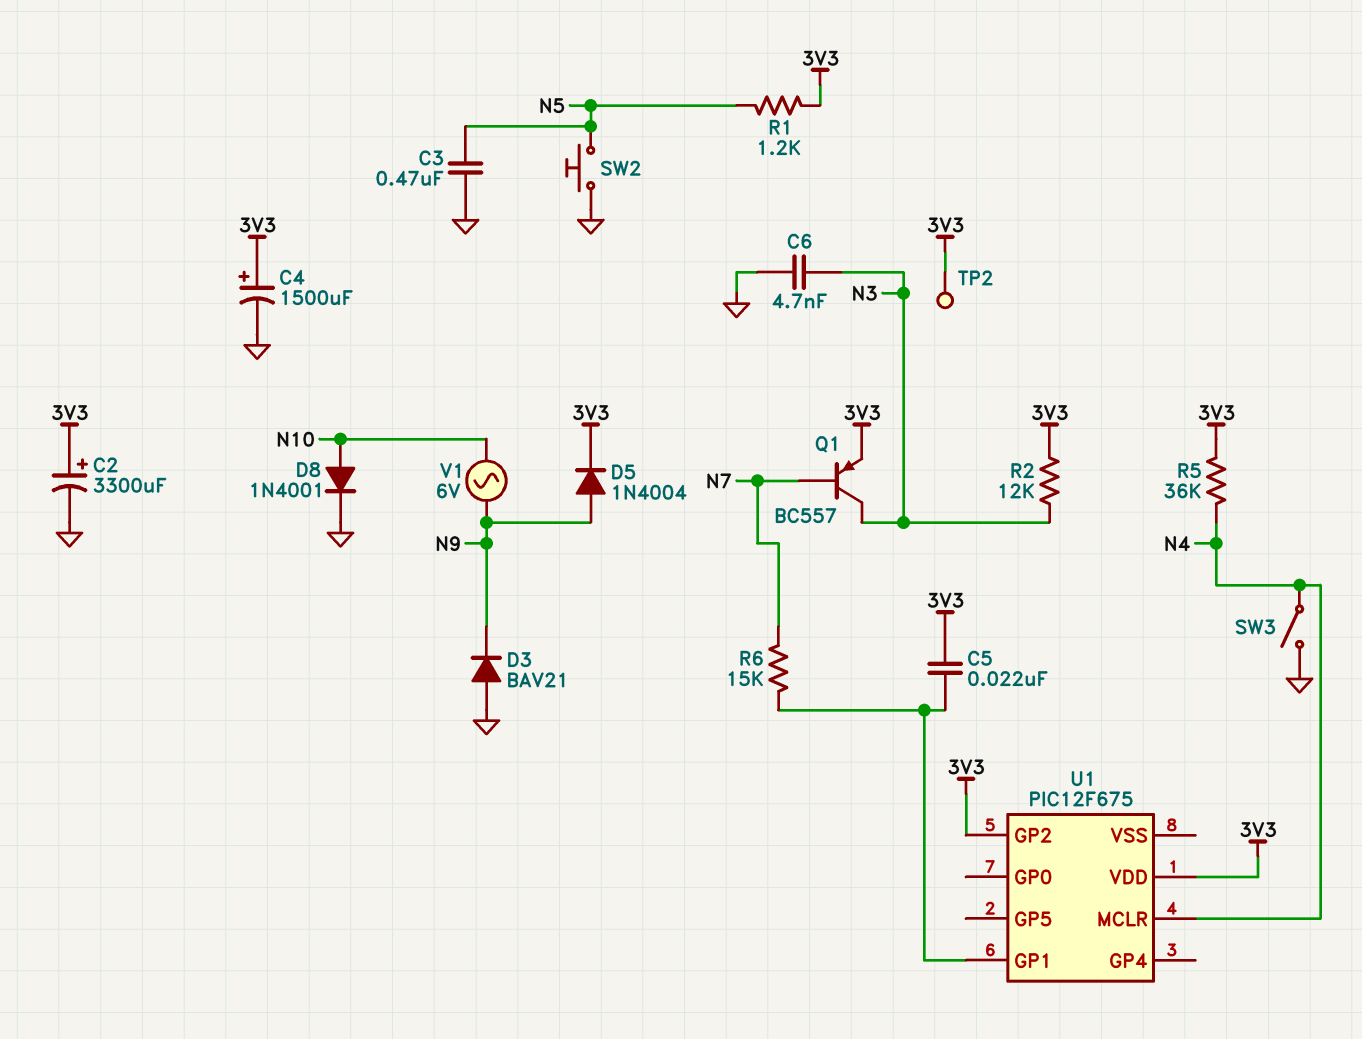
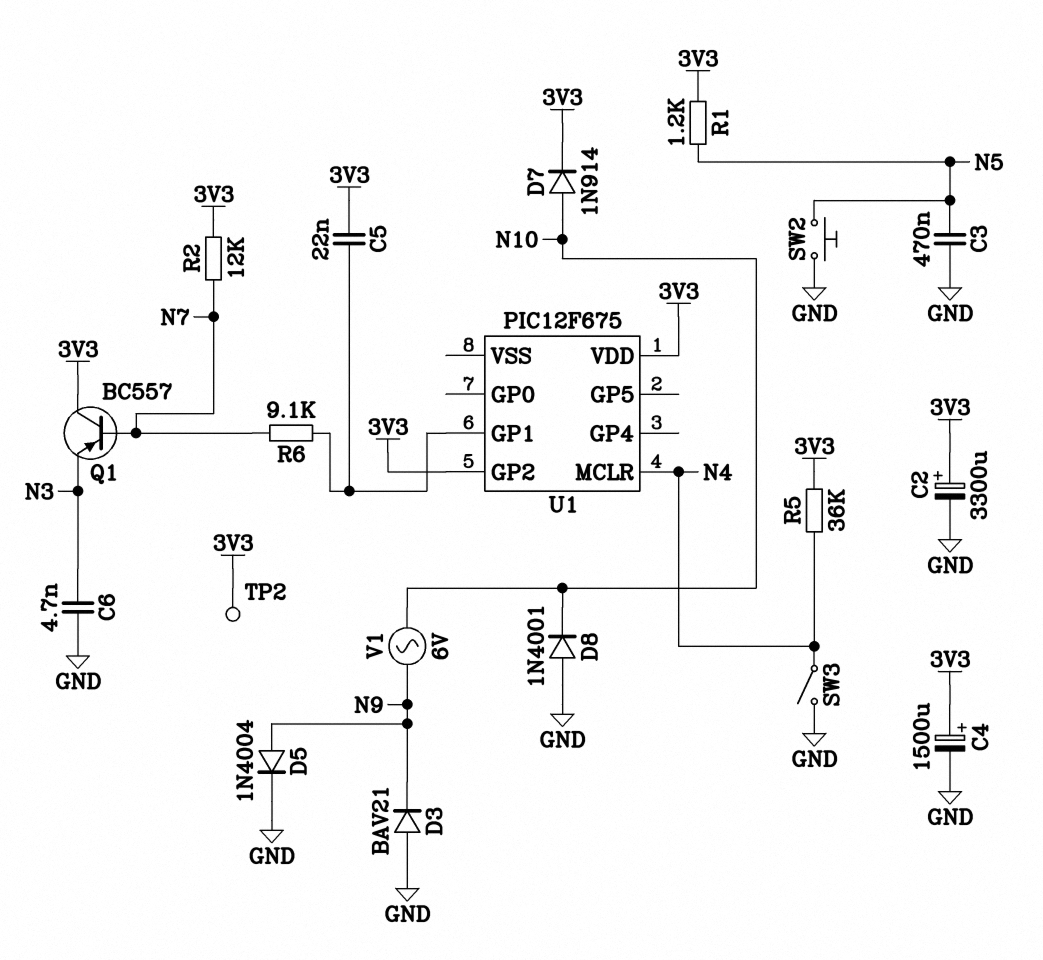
D5: diode 1N4004 (A N9, K 3V3) -> diode 1N4004 (A N9, K GND)
D7: none -> diode 1N914 (A N10, K 3V3)
D8: diode 1N4001 (A N10, K GND) -> diode 1N4001 (A GND, K N10)
Q1: PNP BC557 (B N7, C N3, E 3V3) -> PNP BC557 (B N7, C 3V3, E N3)
R2: 12k (3V3, N3) -> 12k (3V3, N7)
R6: 15k (N7, U1/GP1) -> 9.1k (N7, U1/GP1)

